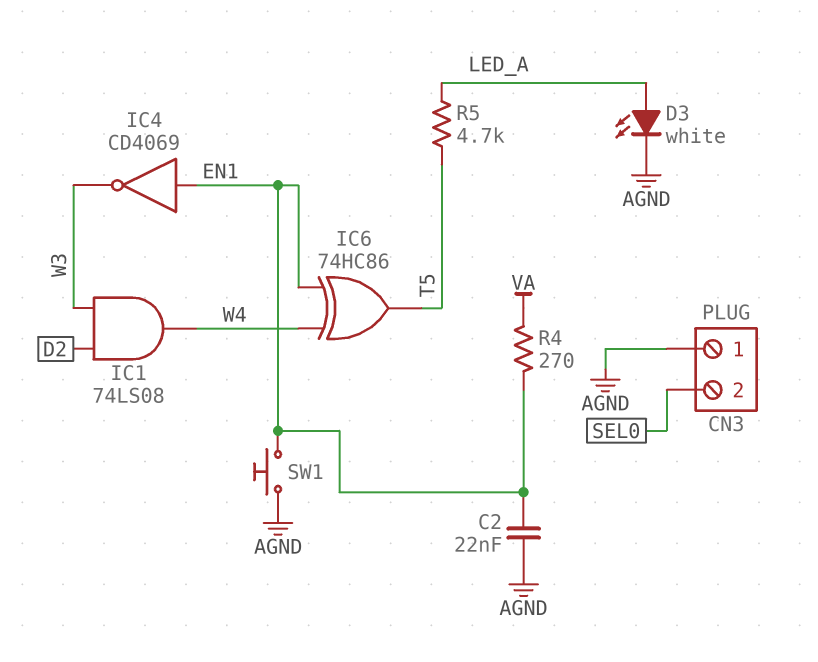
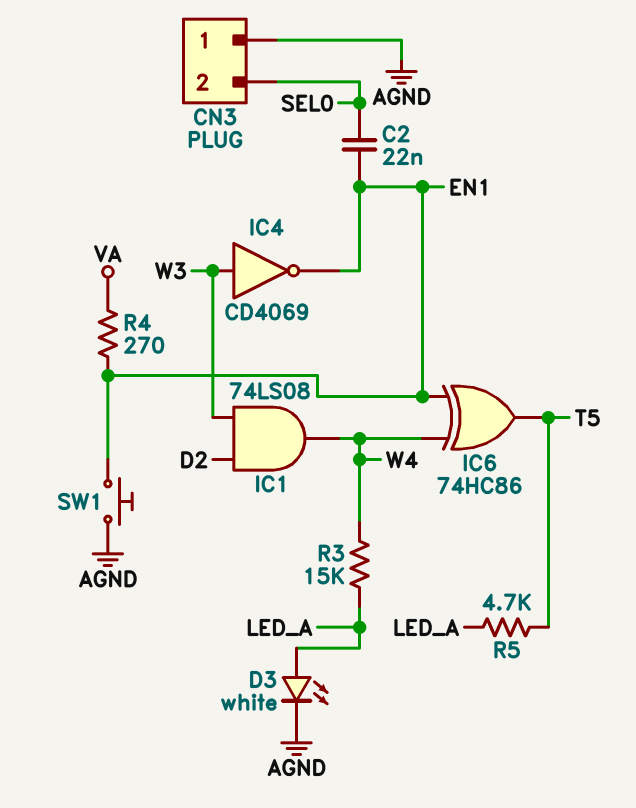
C2: 22nF (AGND, EN1) -> 22nF (EN1, SEL0)
IC4: NOT CD4069 (in EN1, out W3) -> NOT CD4069 (in W3, out EN1)
R3: none -> 15k (LED_A, W4)

